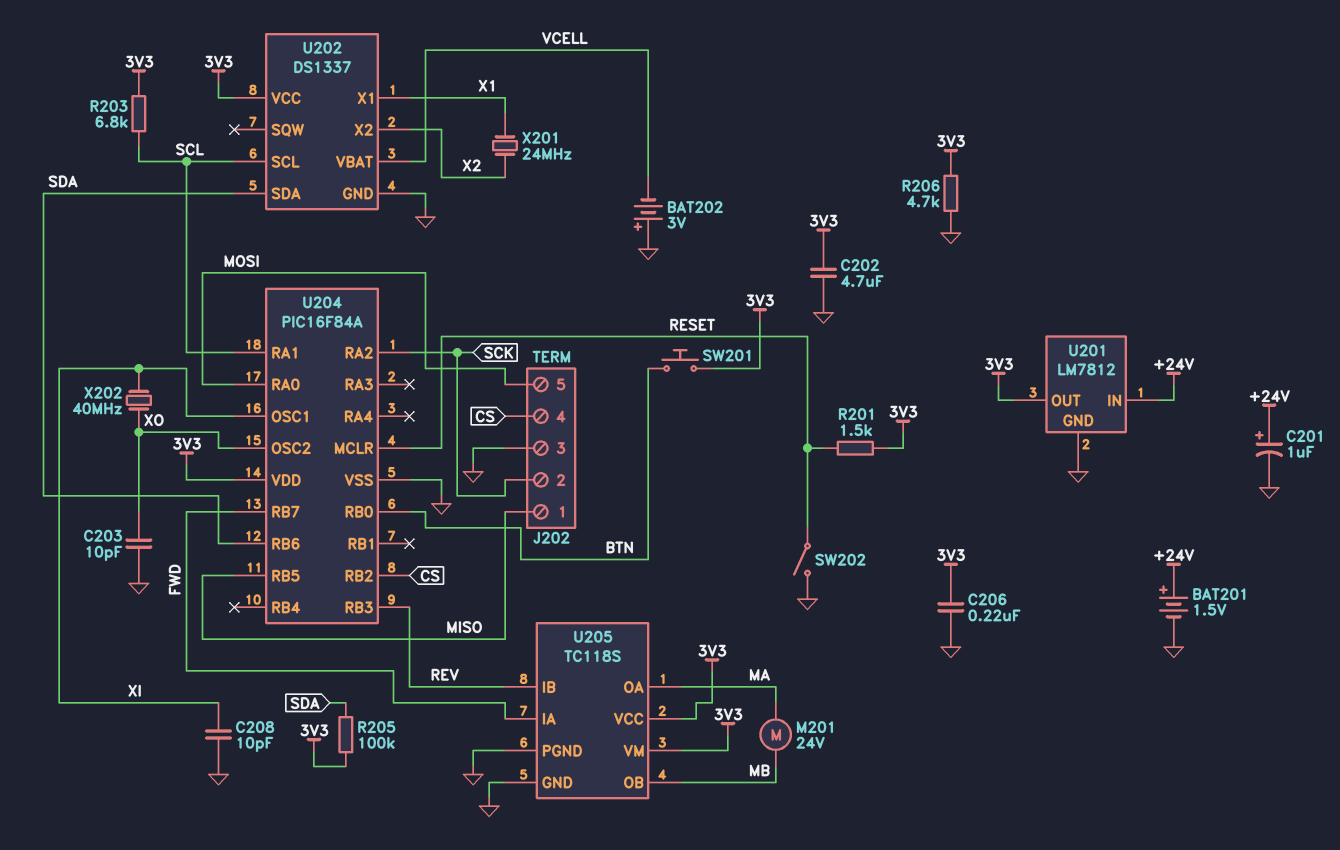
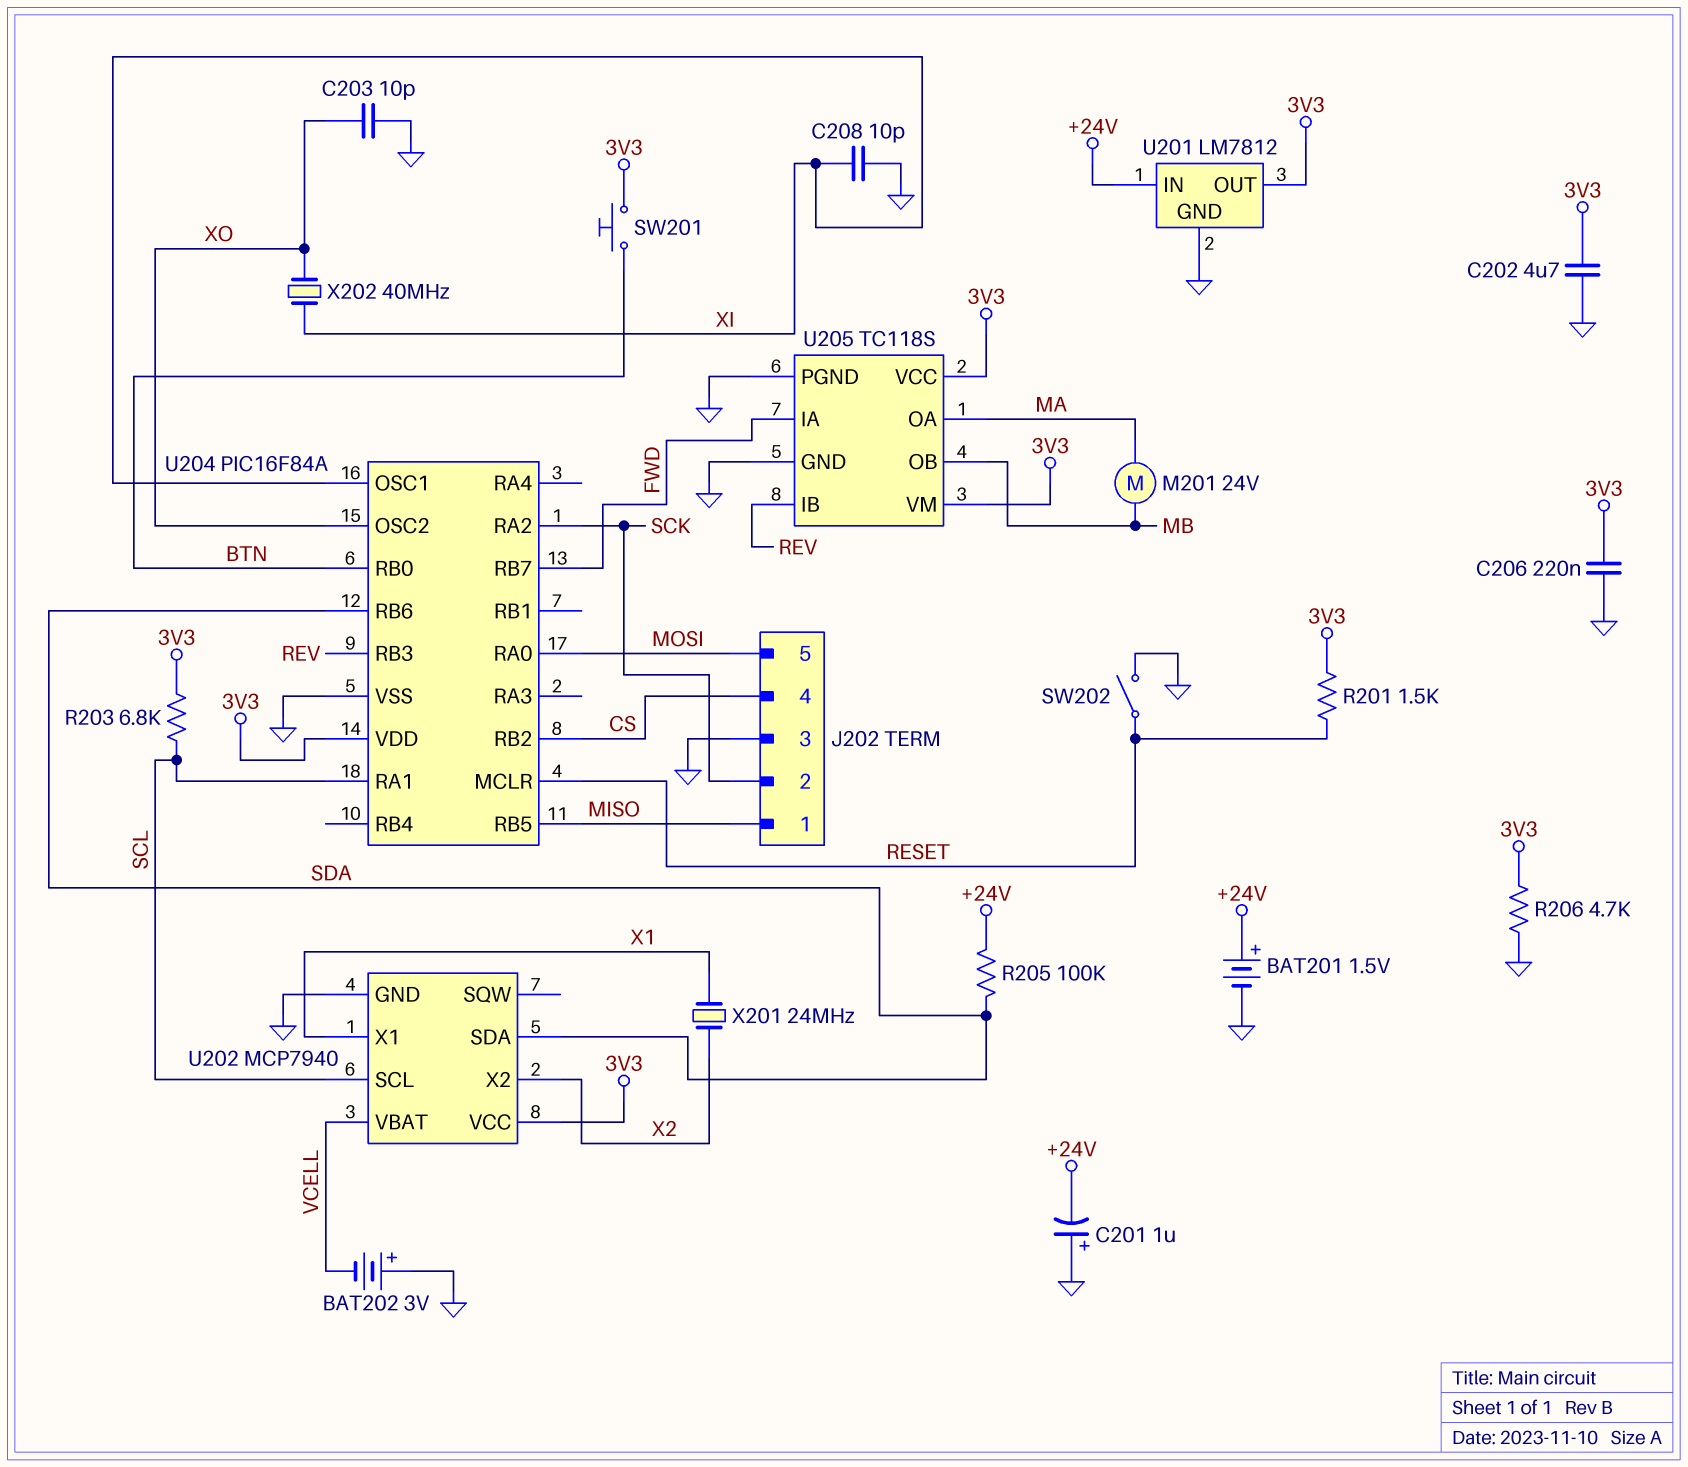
C201: 1uF (plus +24V, minus GND) -> 1uF (plus GND, minus +24V)
R205: 100k (3V3, SDA) -> 100k (+24V, SDA)
U202: DS1337 -> MCP7940

